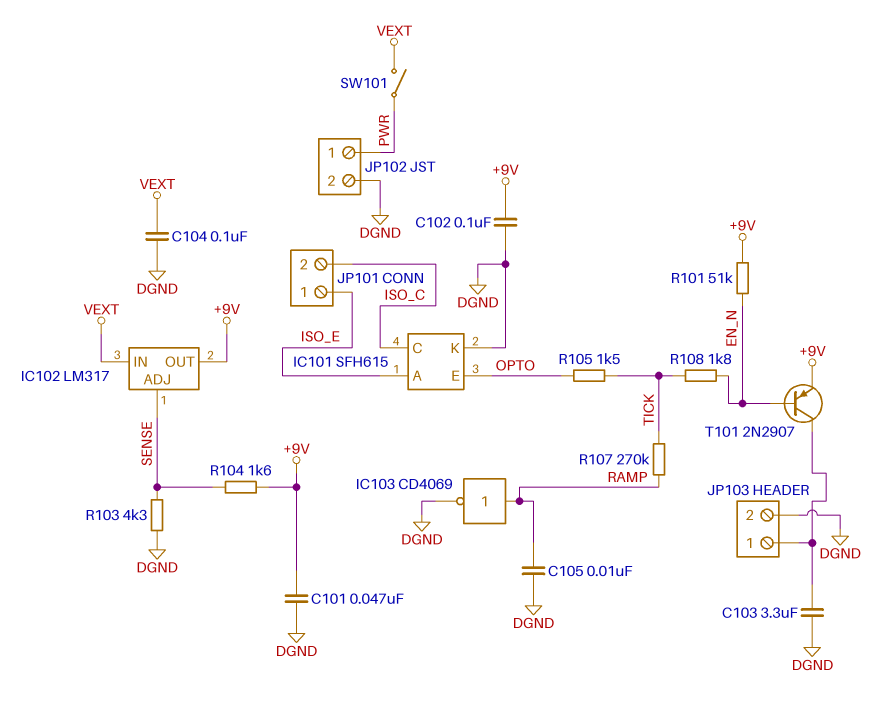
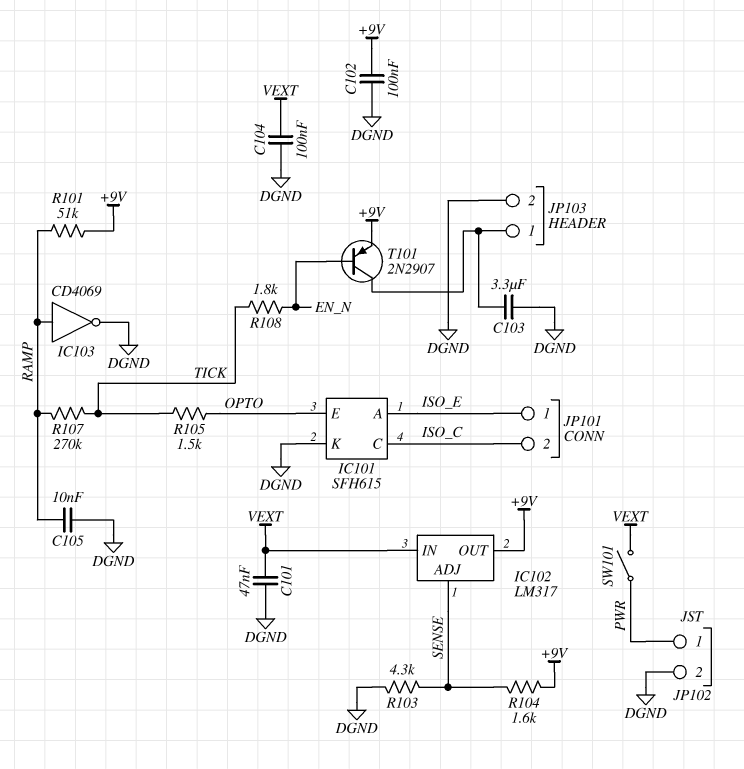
C101: 47nF (+9V, DGND) -> 47nF (DGND, VEXT)
R101: 51k (+9V, EN_N) -> 51k (+9V, RAMP)

